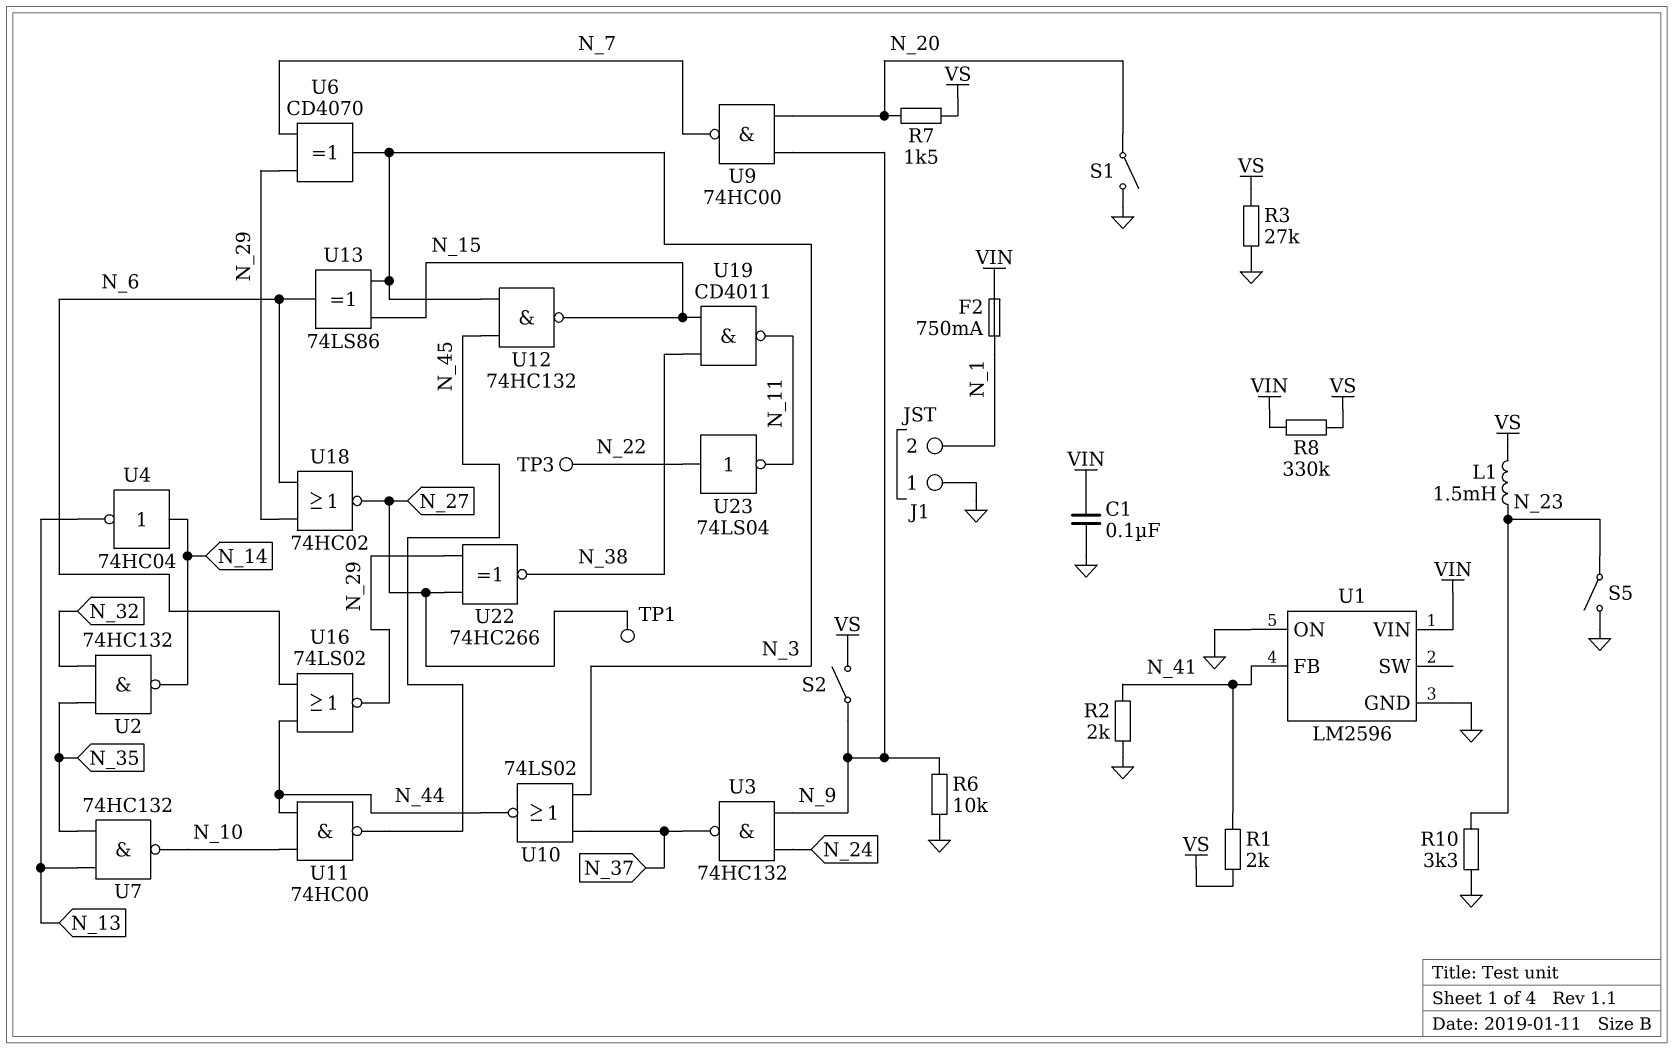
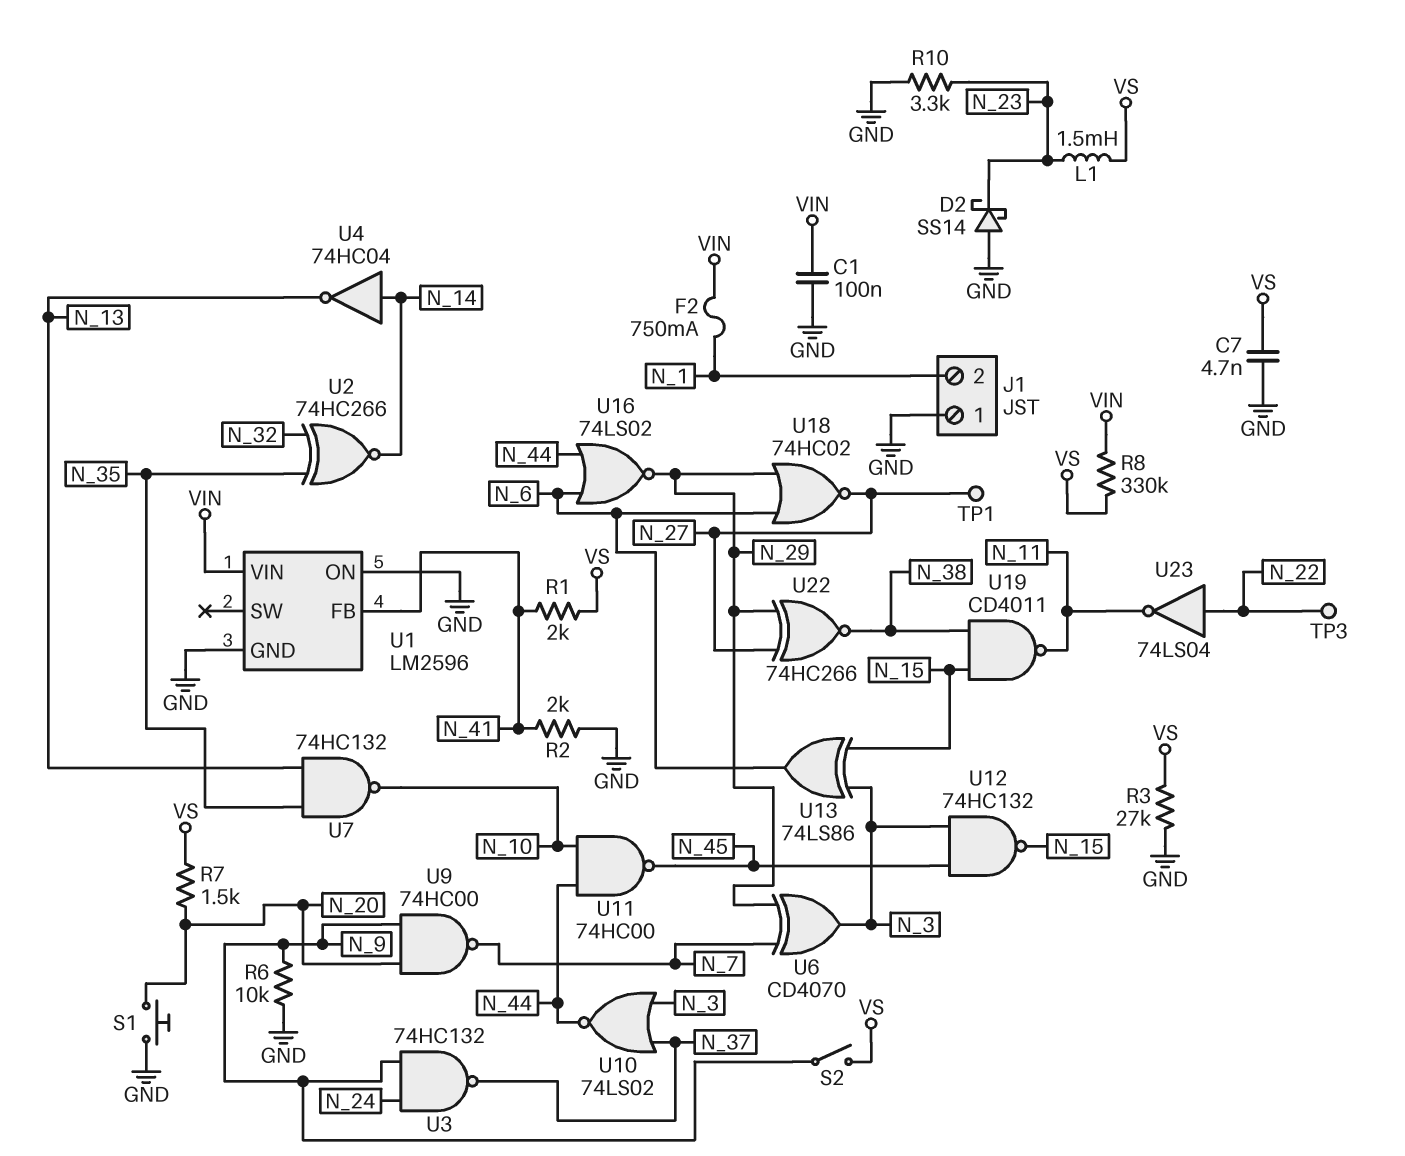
C7: none -> 4.7nF (GND, VS)
D2: none -> schottky SS14 (A GND, K N_23)
S1: switch (GND, N_20) -> button (GND, N_20)
S5: switch (GND, N_23) -> none
U2: NAND 74HC132 (in N_32, in N_35, out N_14) -> XNOR 74HC266 (in N_32, in N_35, out N_14)

